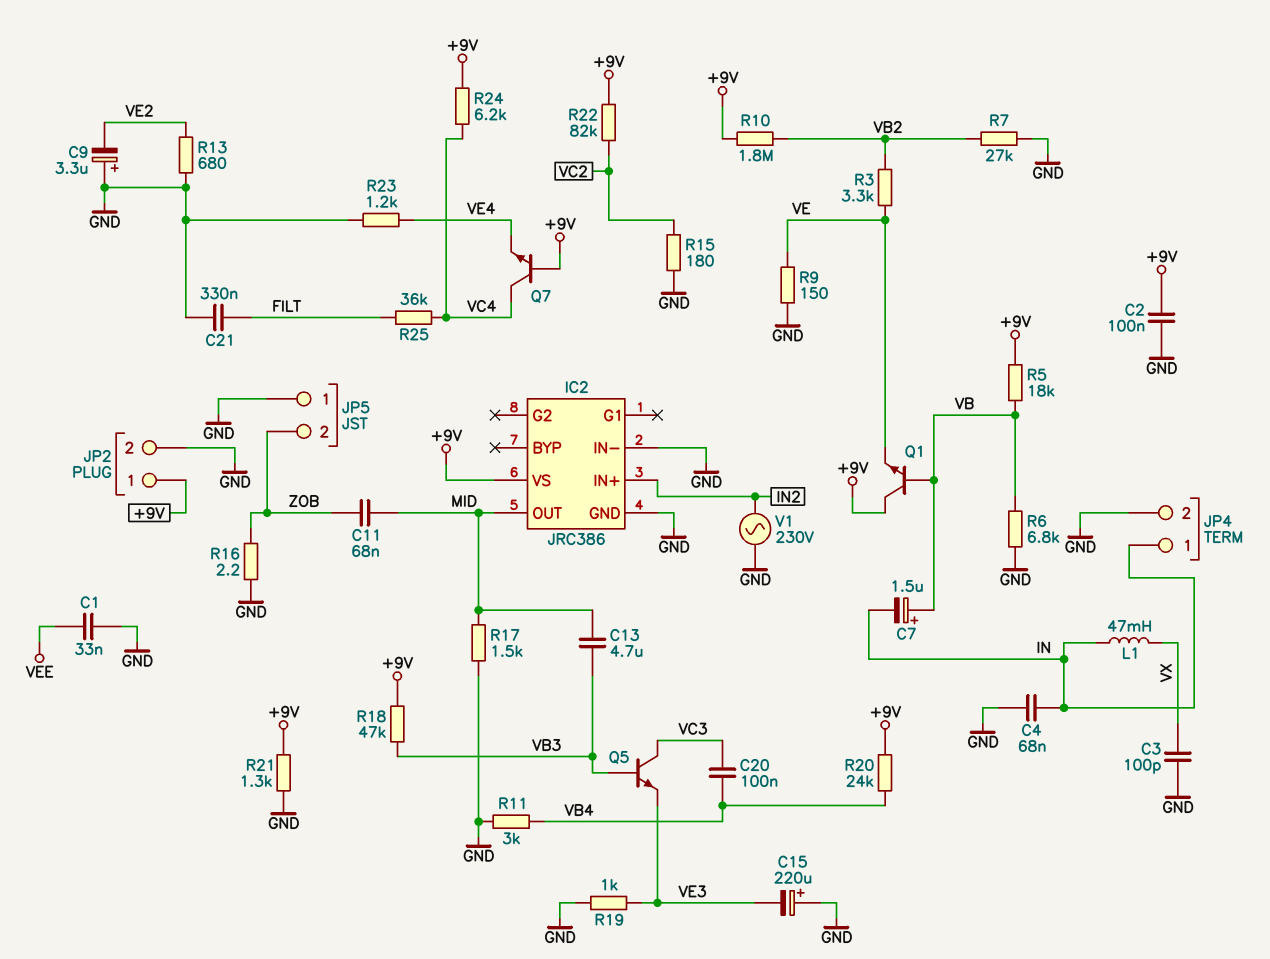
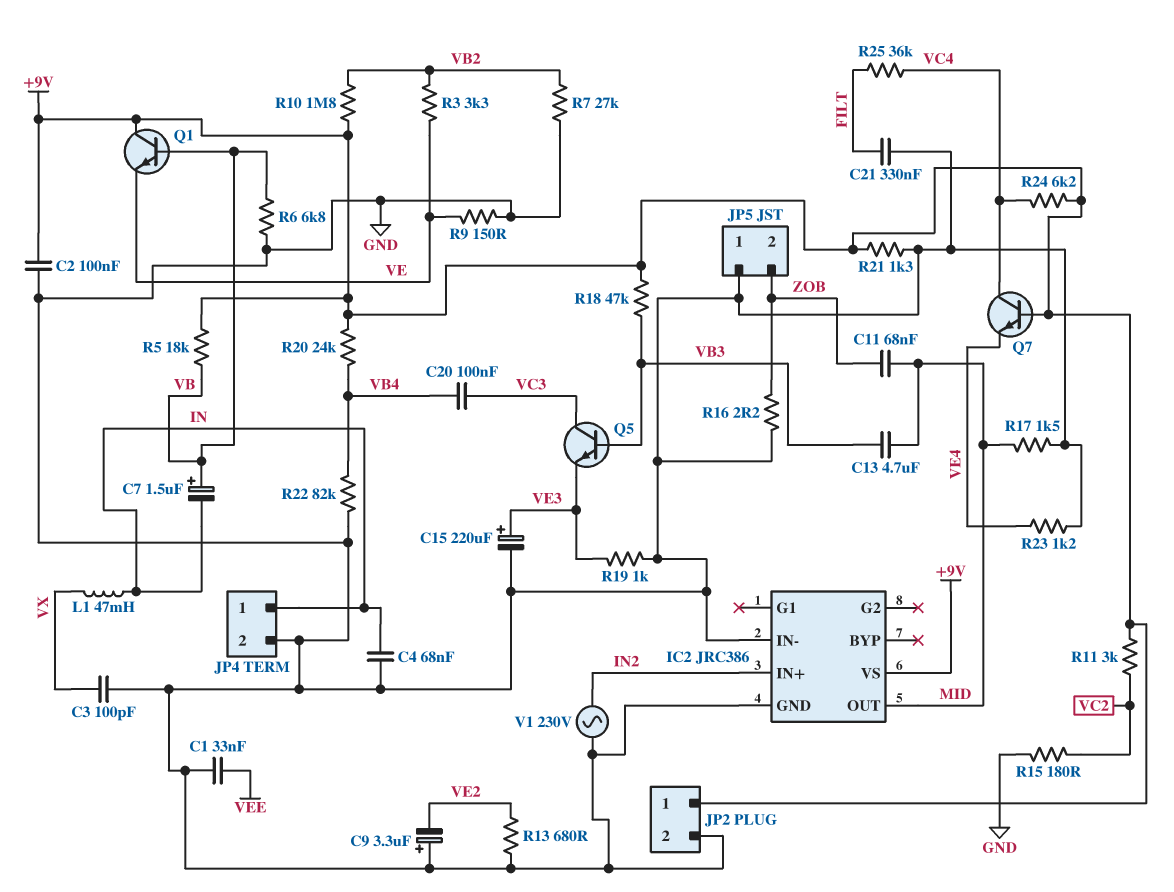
C15: 220uF (plus GND, minus VE3) -> 220uF (plus VE3, minus GND)
R11: 3k (GND, VB4) -> 3k (+9V, VC2)
R22: 82k (+9V, VC2) -> 82k (GND, VB4)

